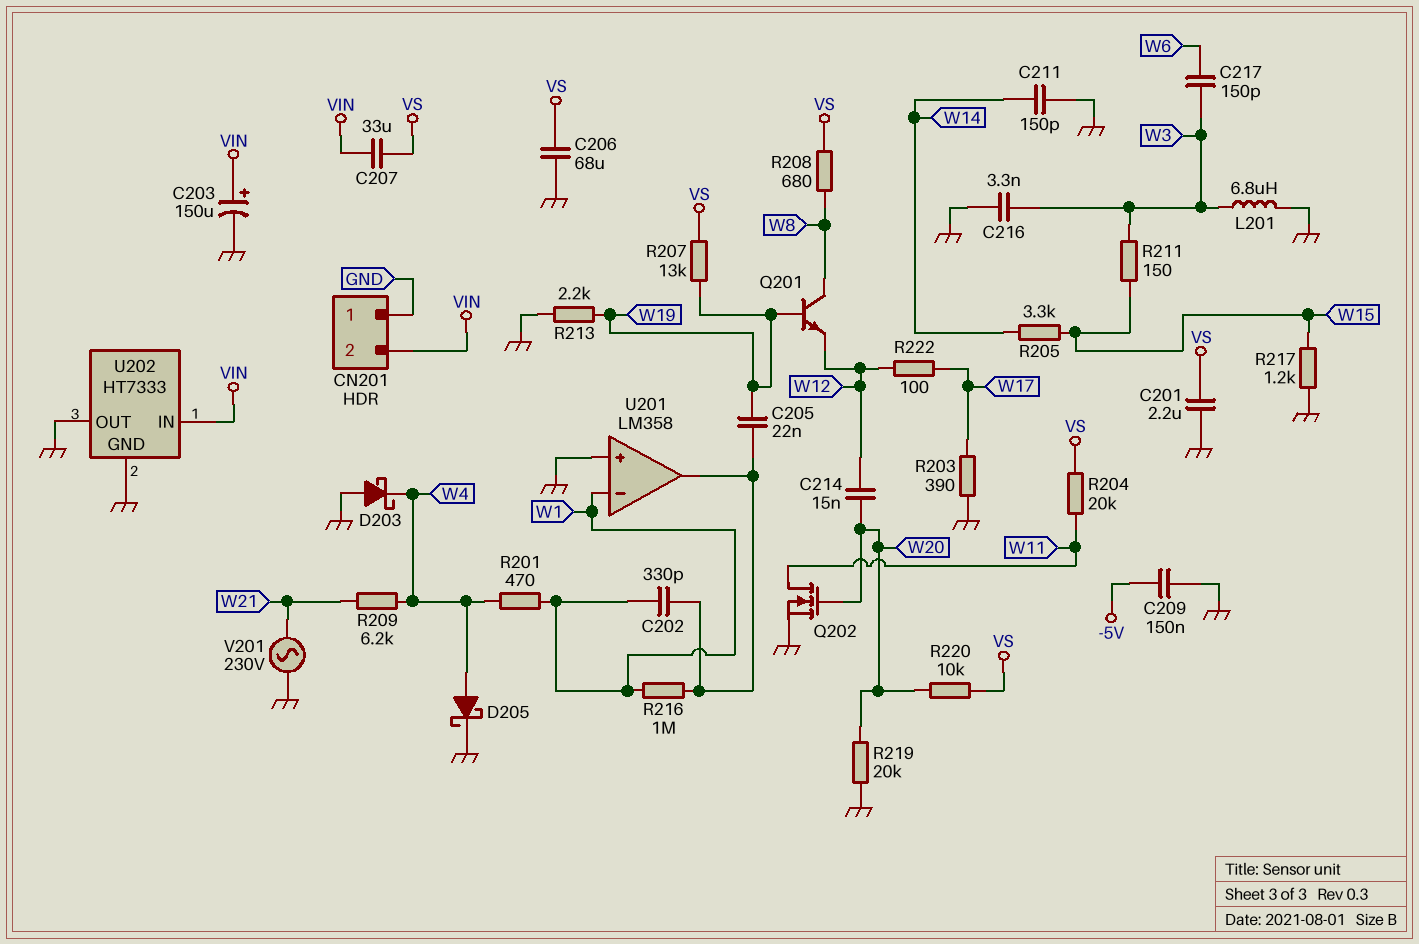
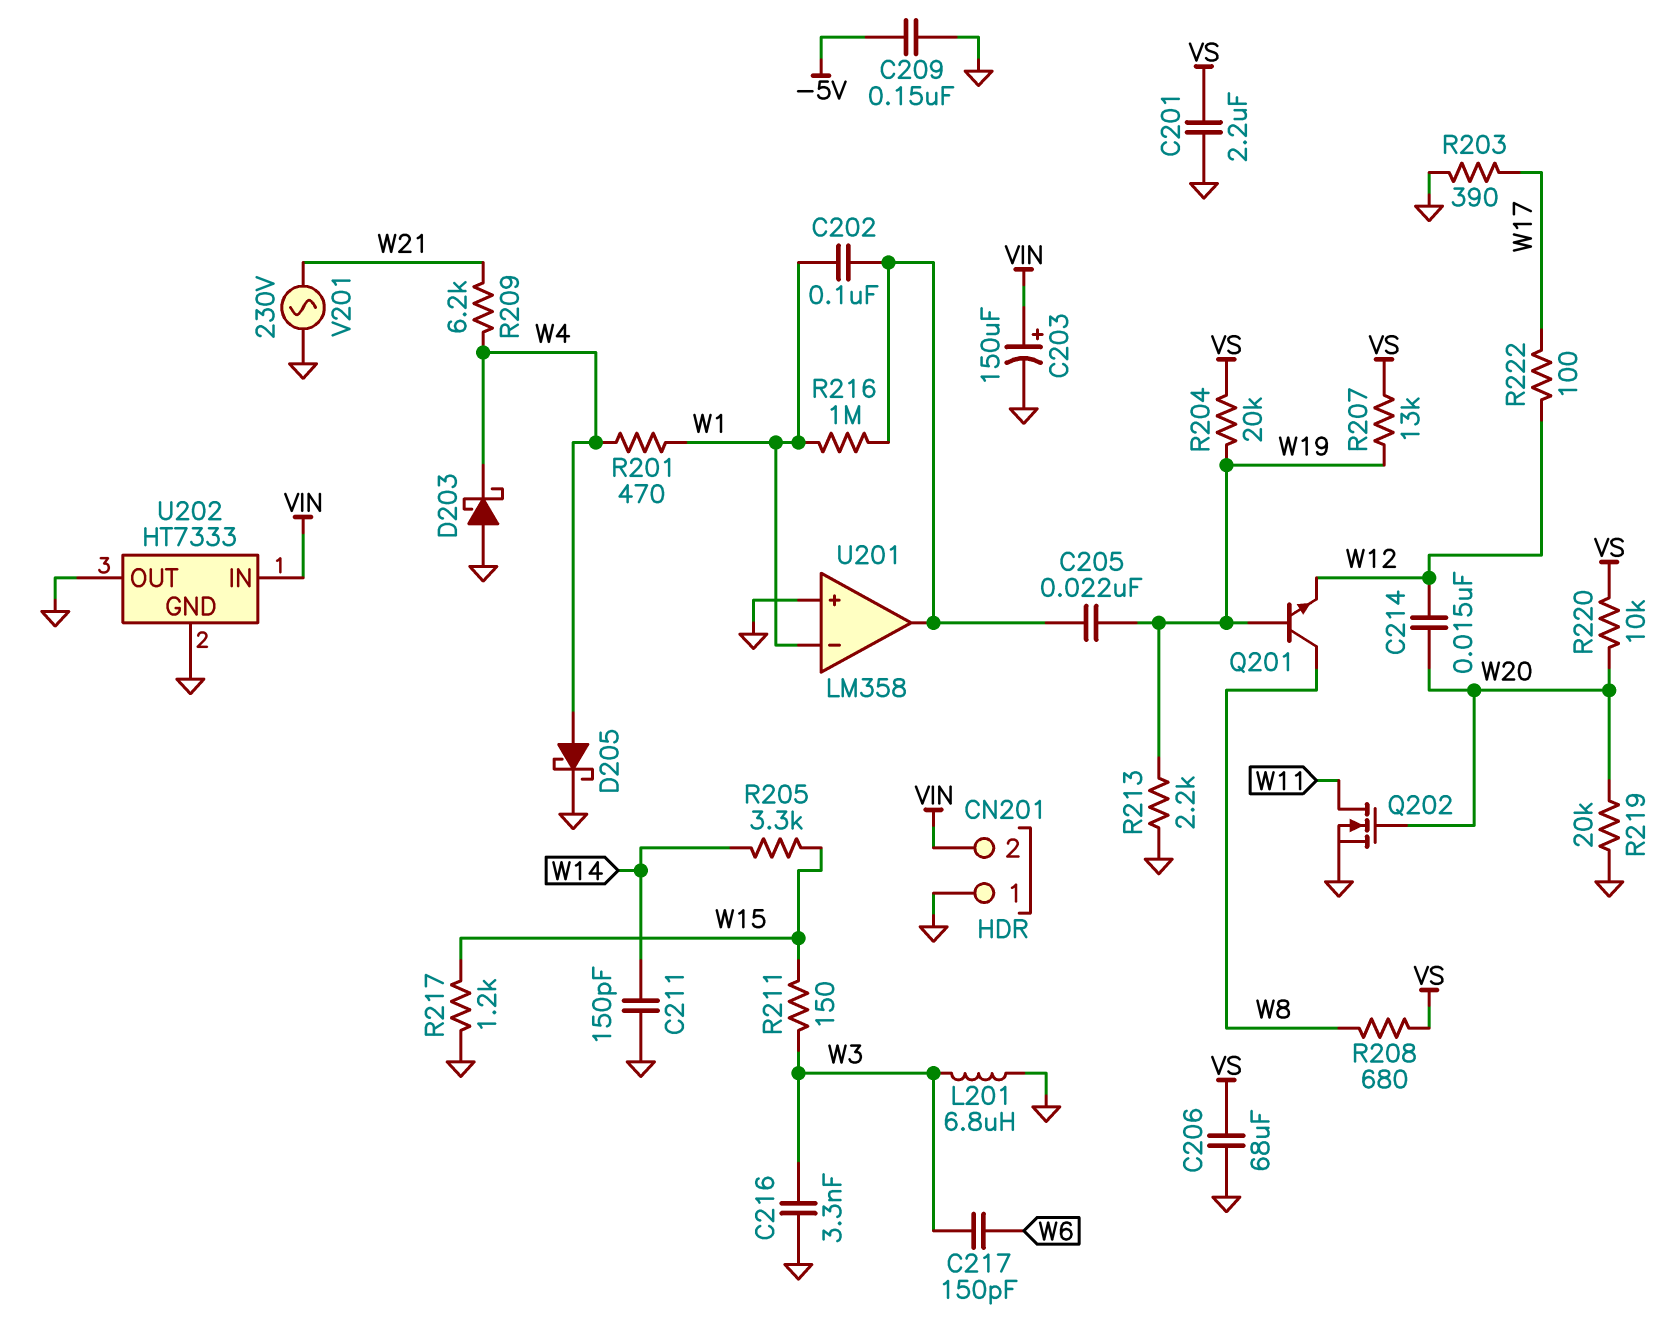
C202: 330pF (U201/out, W1) -> 100nF (U201/out, W1)
C207: 33uF (VIN, VS) -> none
R204: 20k (VS, W11) -> 20k (VS, W19)

